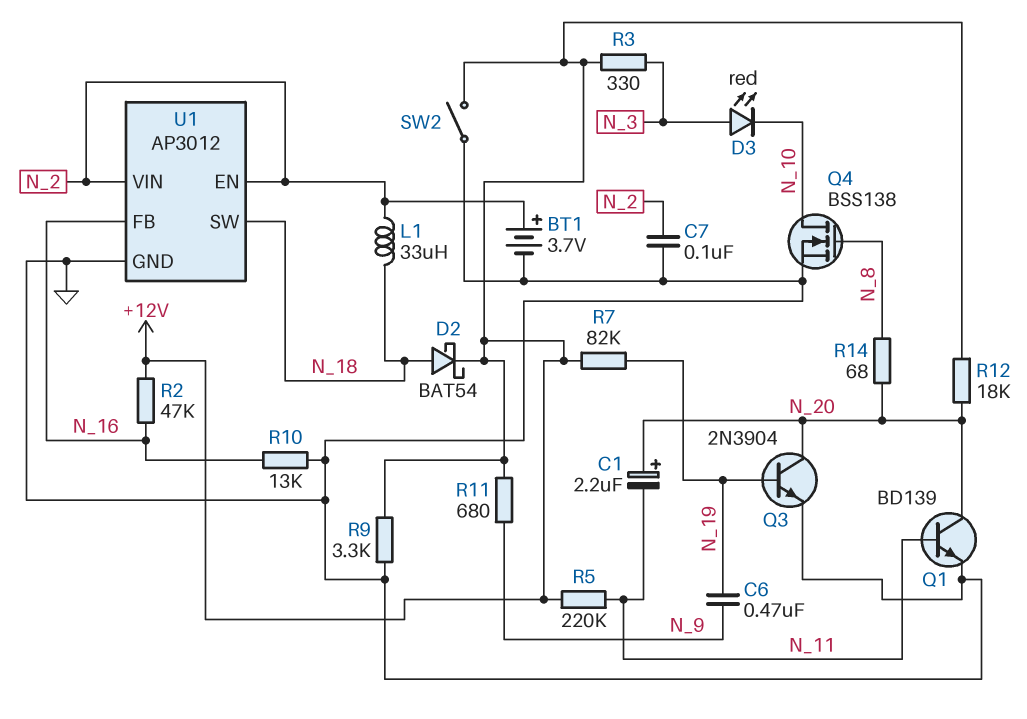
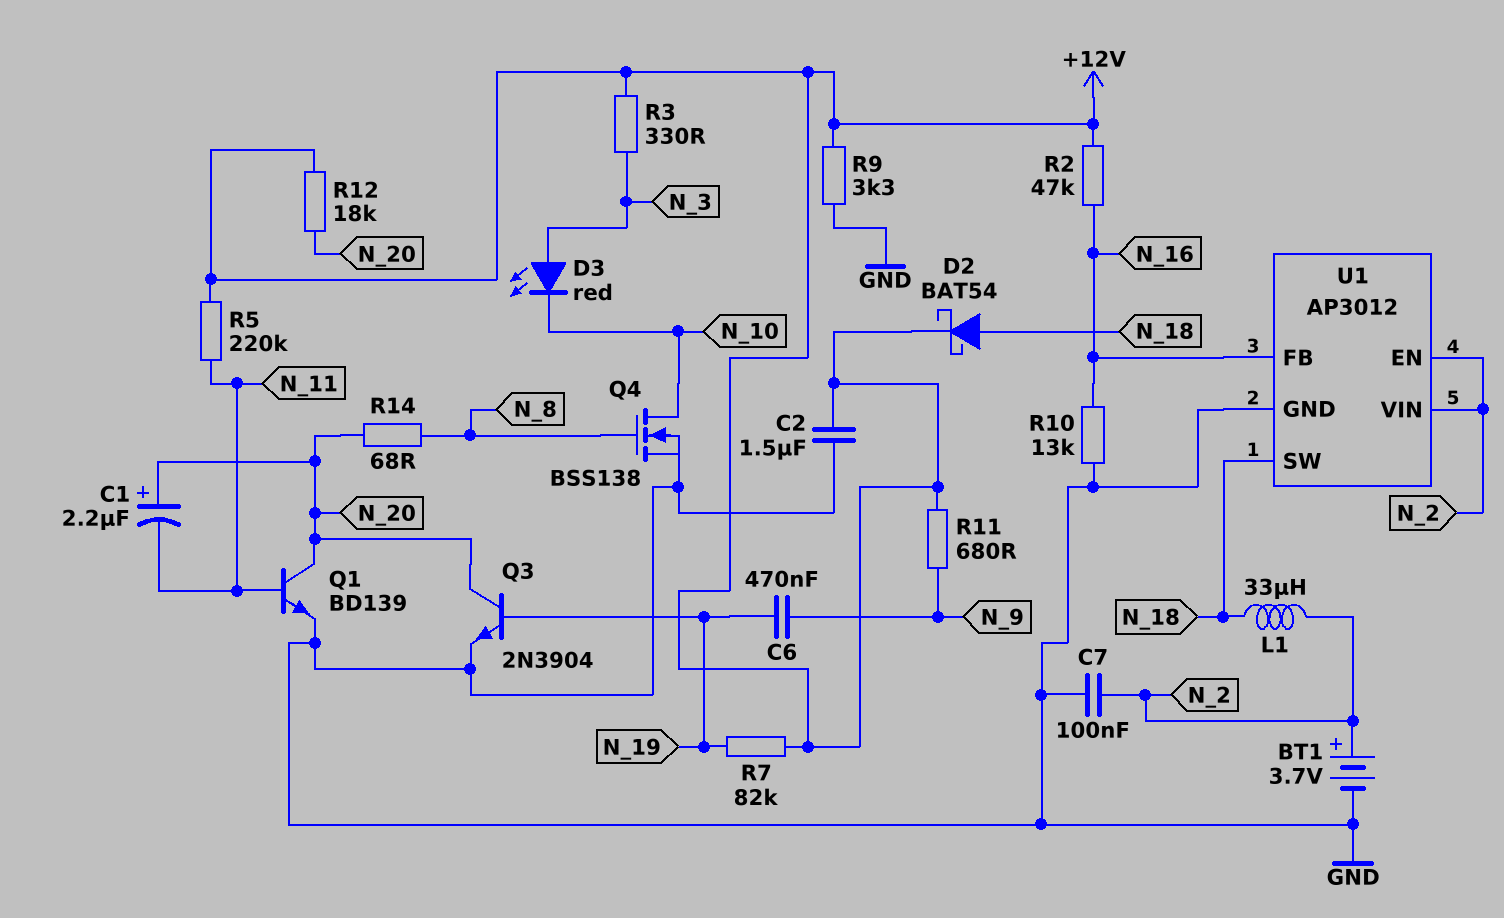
C2: none -> 1.5uF (+12V, GND)
SW2: switch (+12V, GND) -> none

